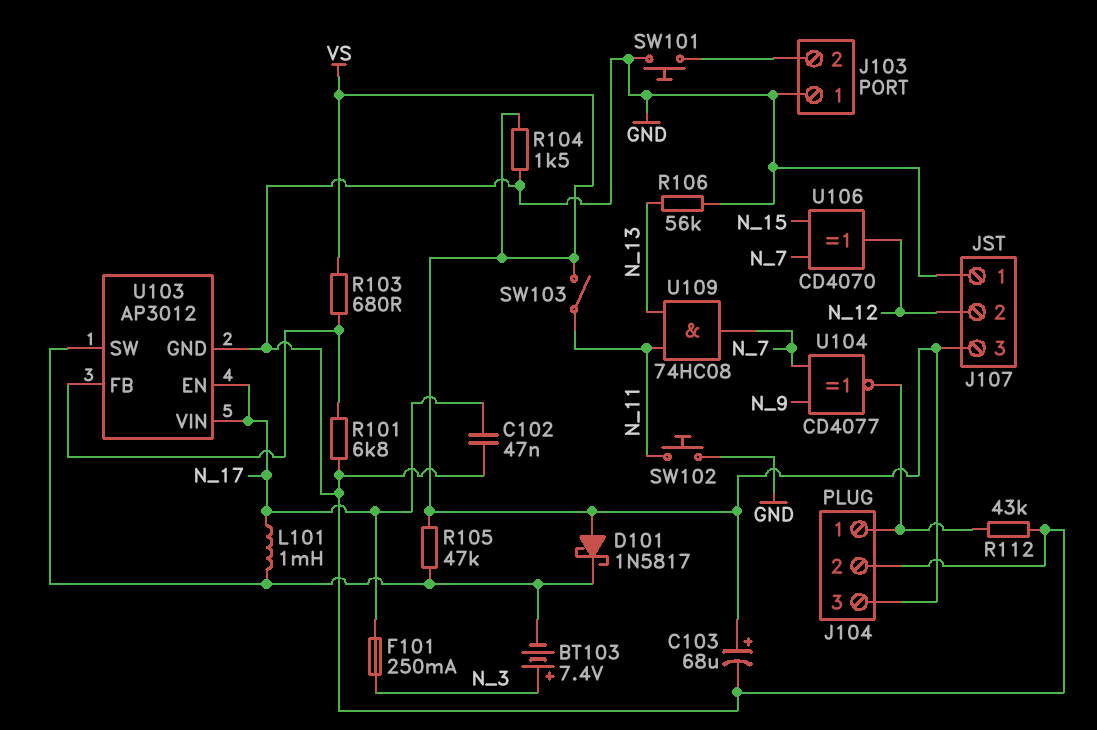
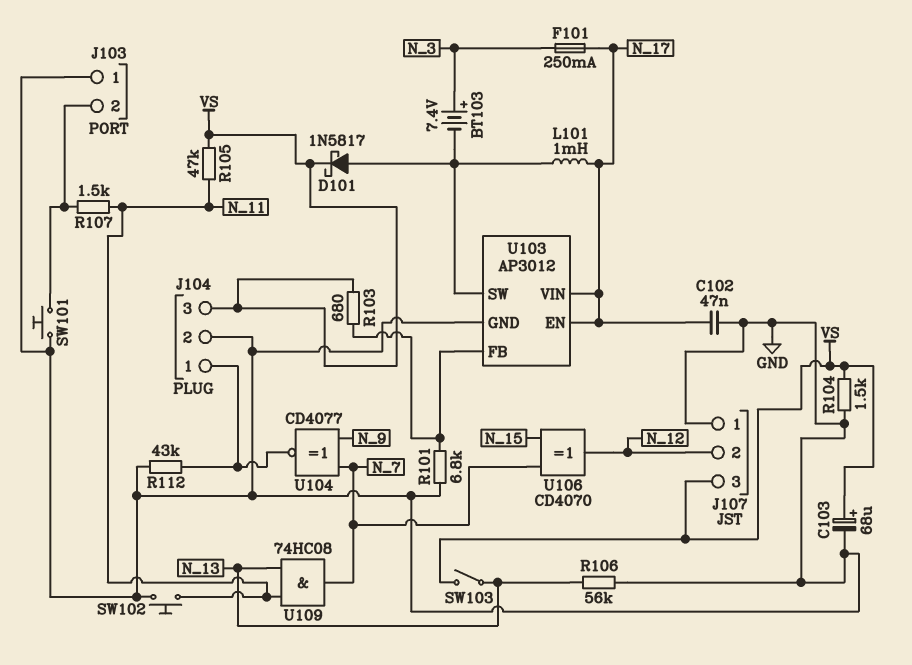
D101: schottky 1N5817 (A VS, K U103/SW) -> schottky 1N5817 (A U103/SW, K VS)
R105: 47k (U103/SW, VS) -> 47k (N_11, VS)
R107: none -> 1.5k (J103/2, N_11)
SW103: switch (N_11, VS) -> switch (N_13, VS)

